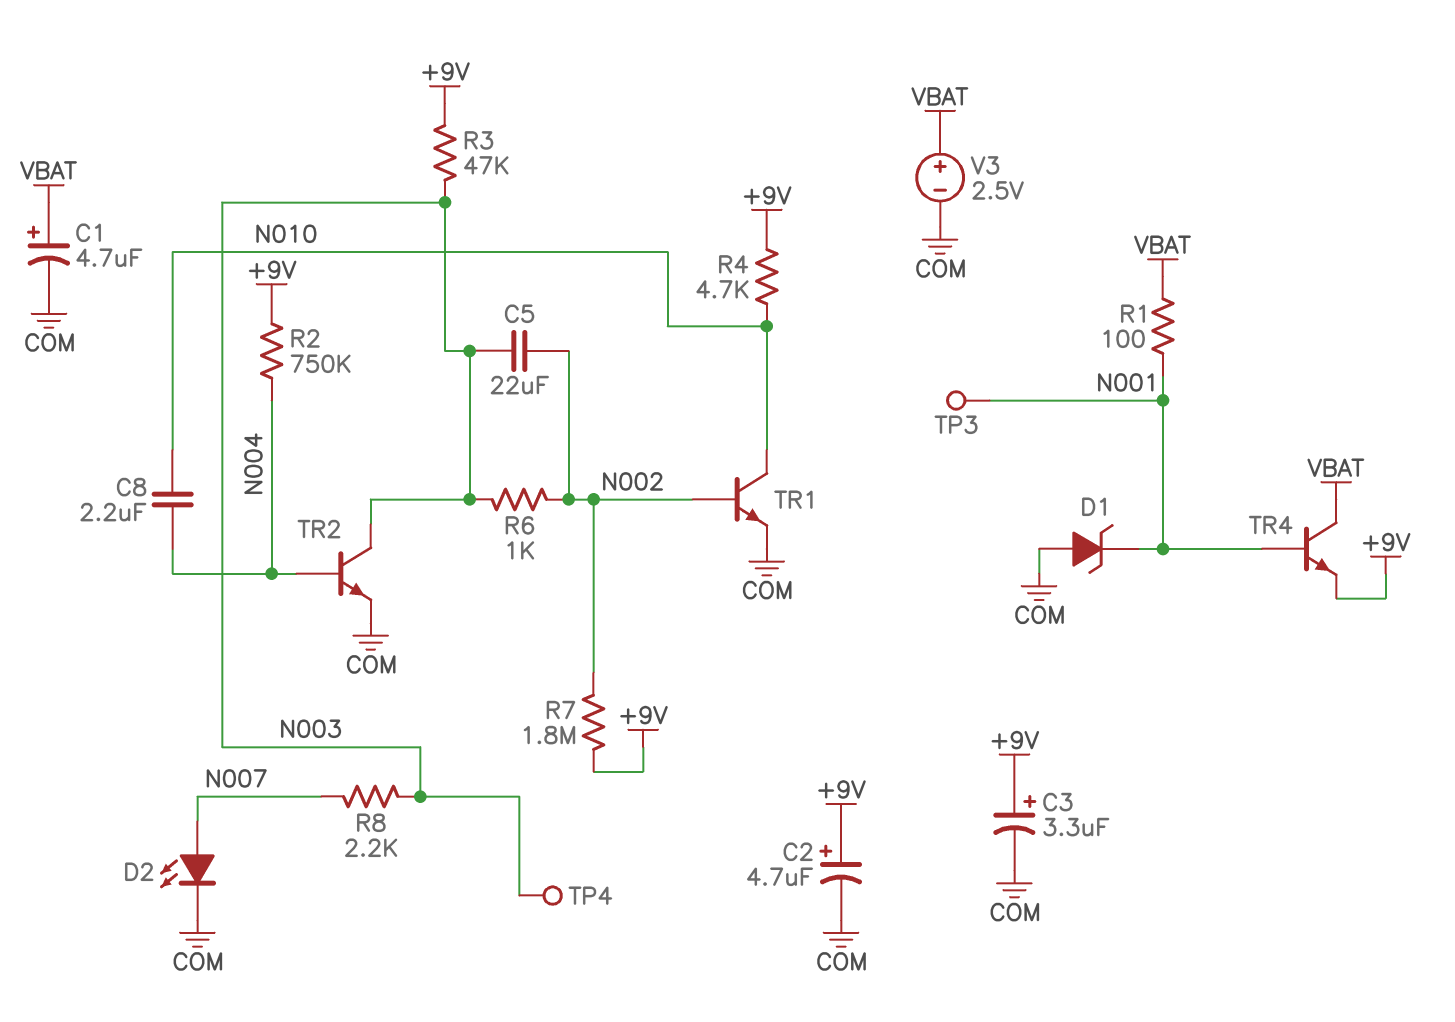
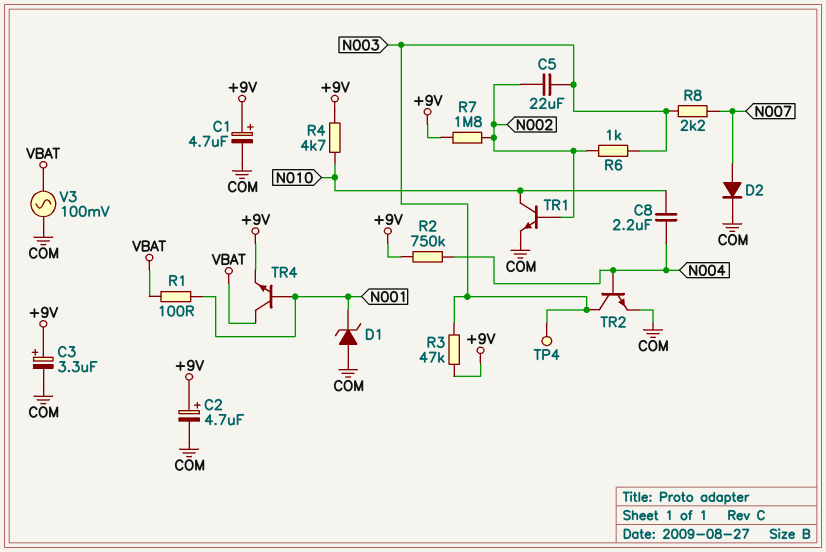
C1: 4.7uF (plus VBAT, minus COM) -> 4.7uF (plus +9V, minus COM)
D2: LED (A N007, K COM) -> diode (A N007, K COM)
TP3: test point (N001) -> none
V3: 2.5V (plus VBAT, minus COM) -> AC 100mV (COM, VBAT)

